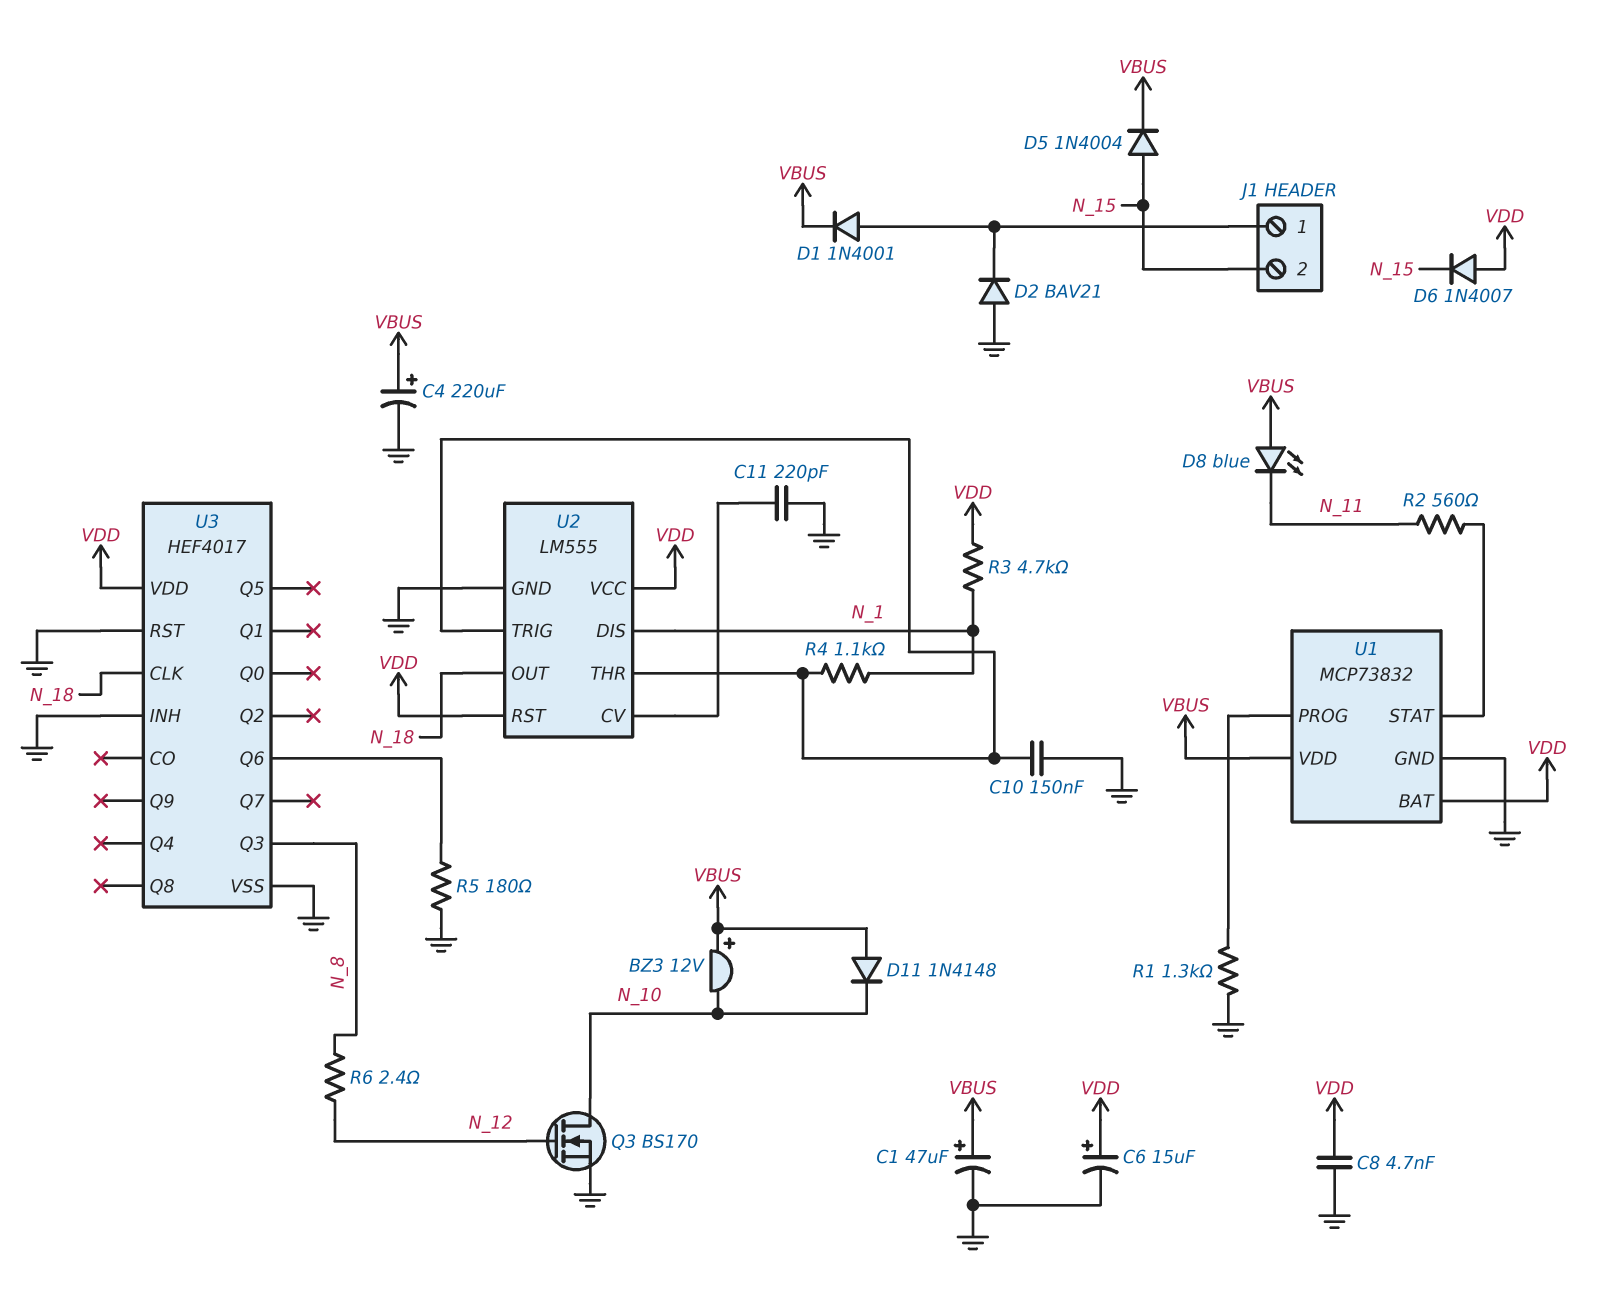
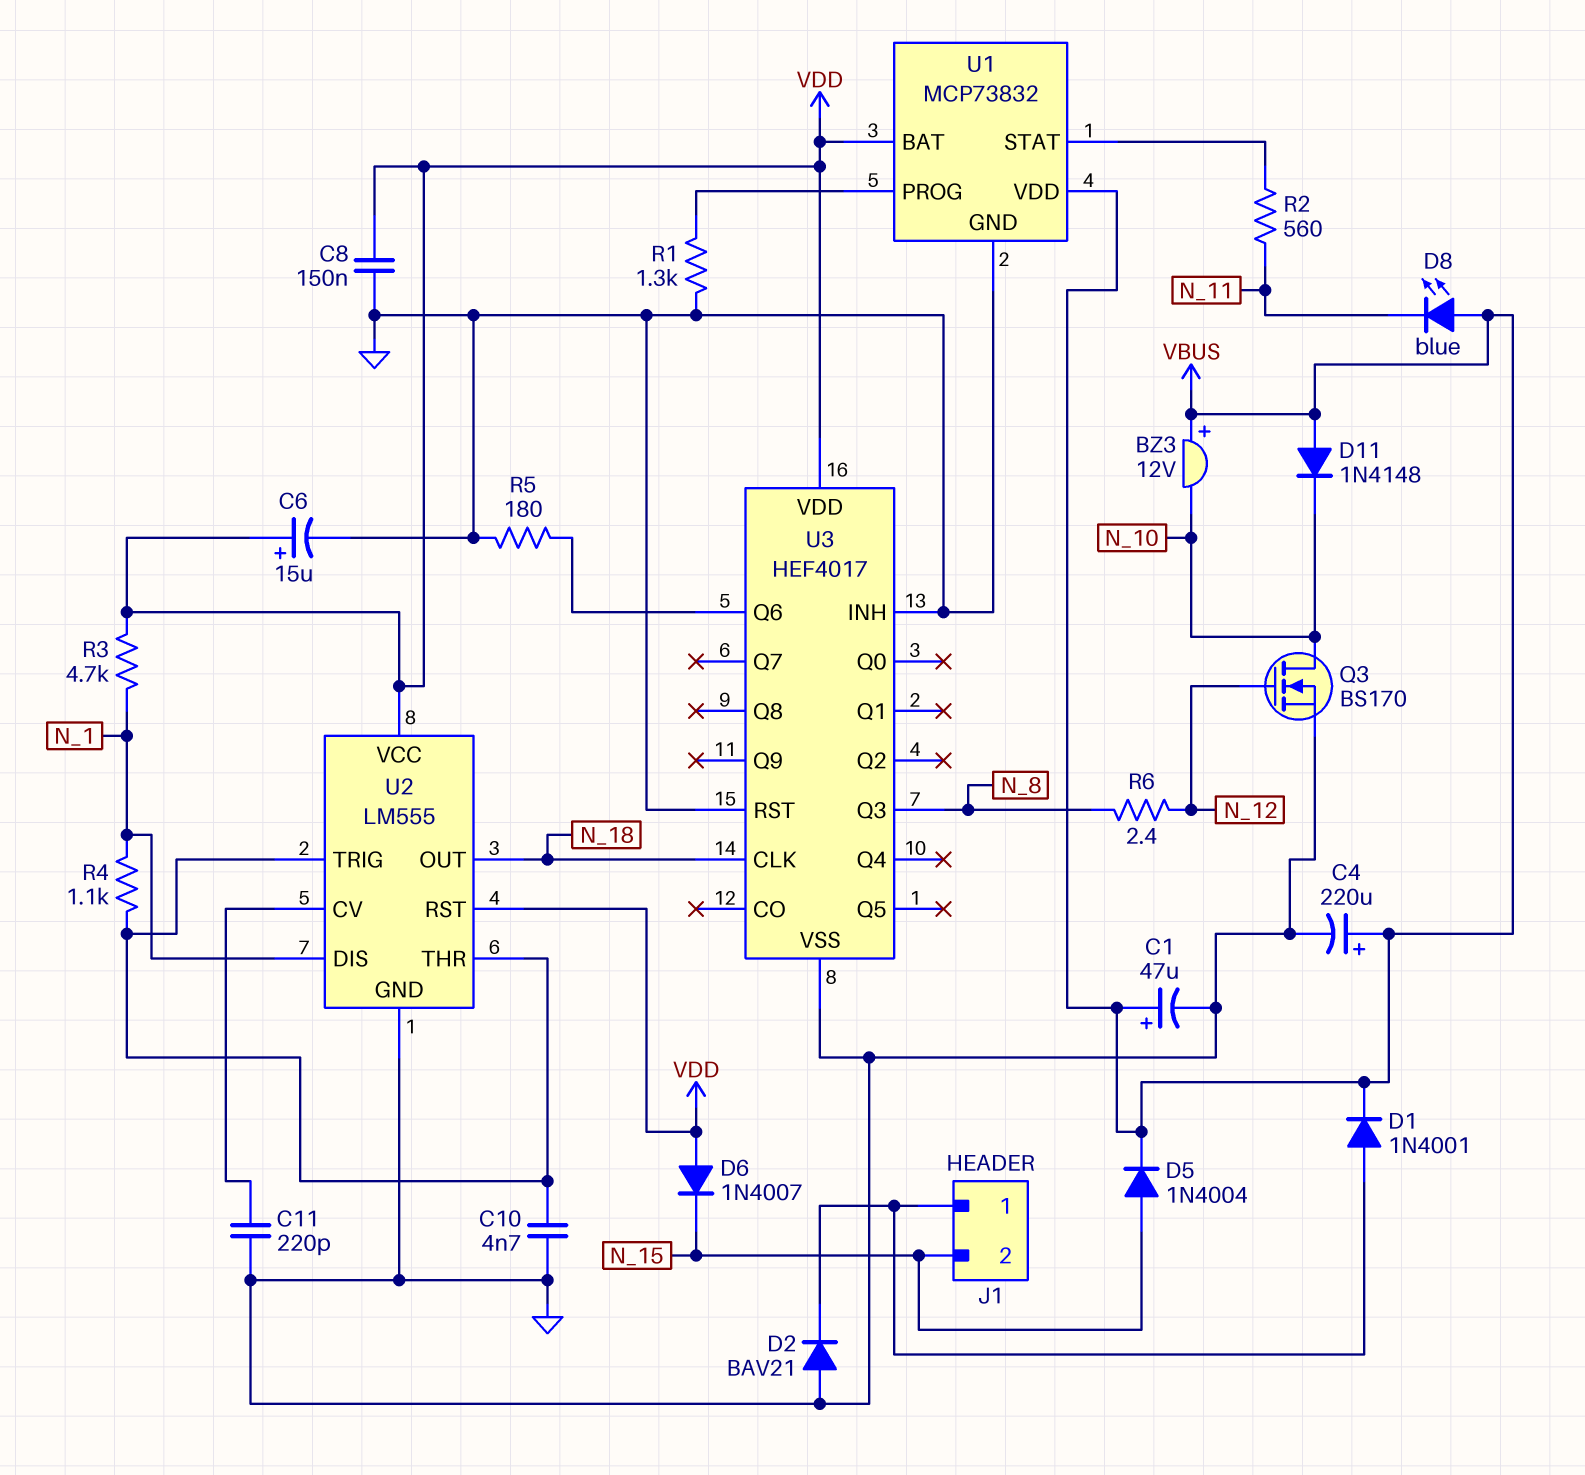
C8: 4.7nF (GND, VDD) -> 150nF (GND, VDD)
C10: 150nF (GND, U2/THR) -> 4.7nF (GND, U2/THR)

